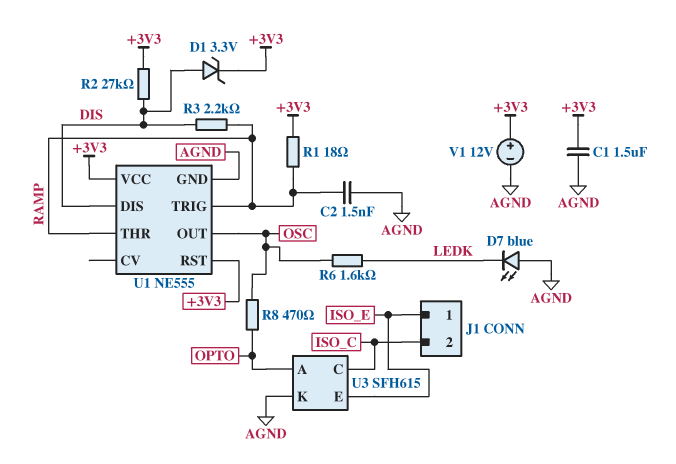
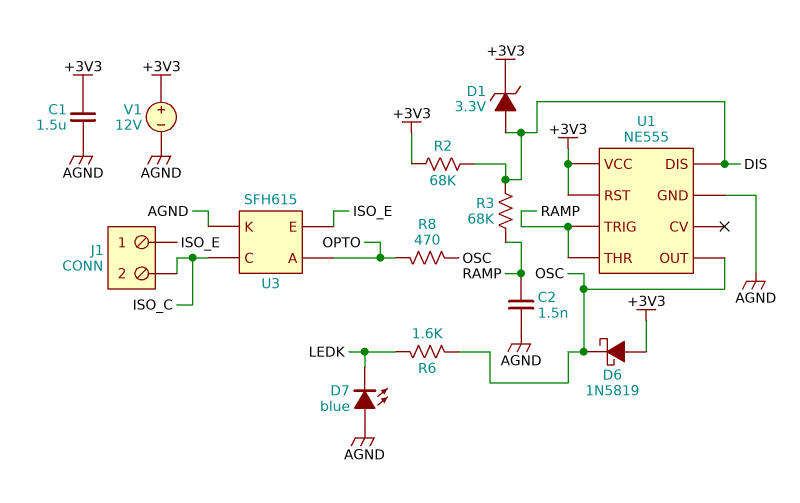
D6: none -> schottky 1N5819 (A +3V3, K OSC)
R1: 18 (+3V3, RAMP) -> none
R2: 27k (+3V3, DIS) -> 68k (+3V3, DIS)
R3: 2.2k (DIS, RAMP) -> 68k (DIS, RAMP)

